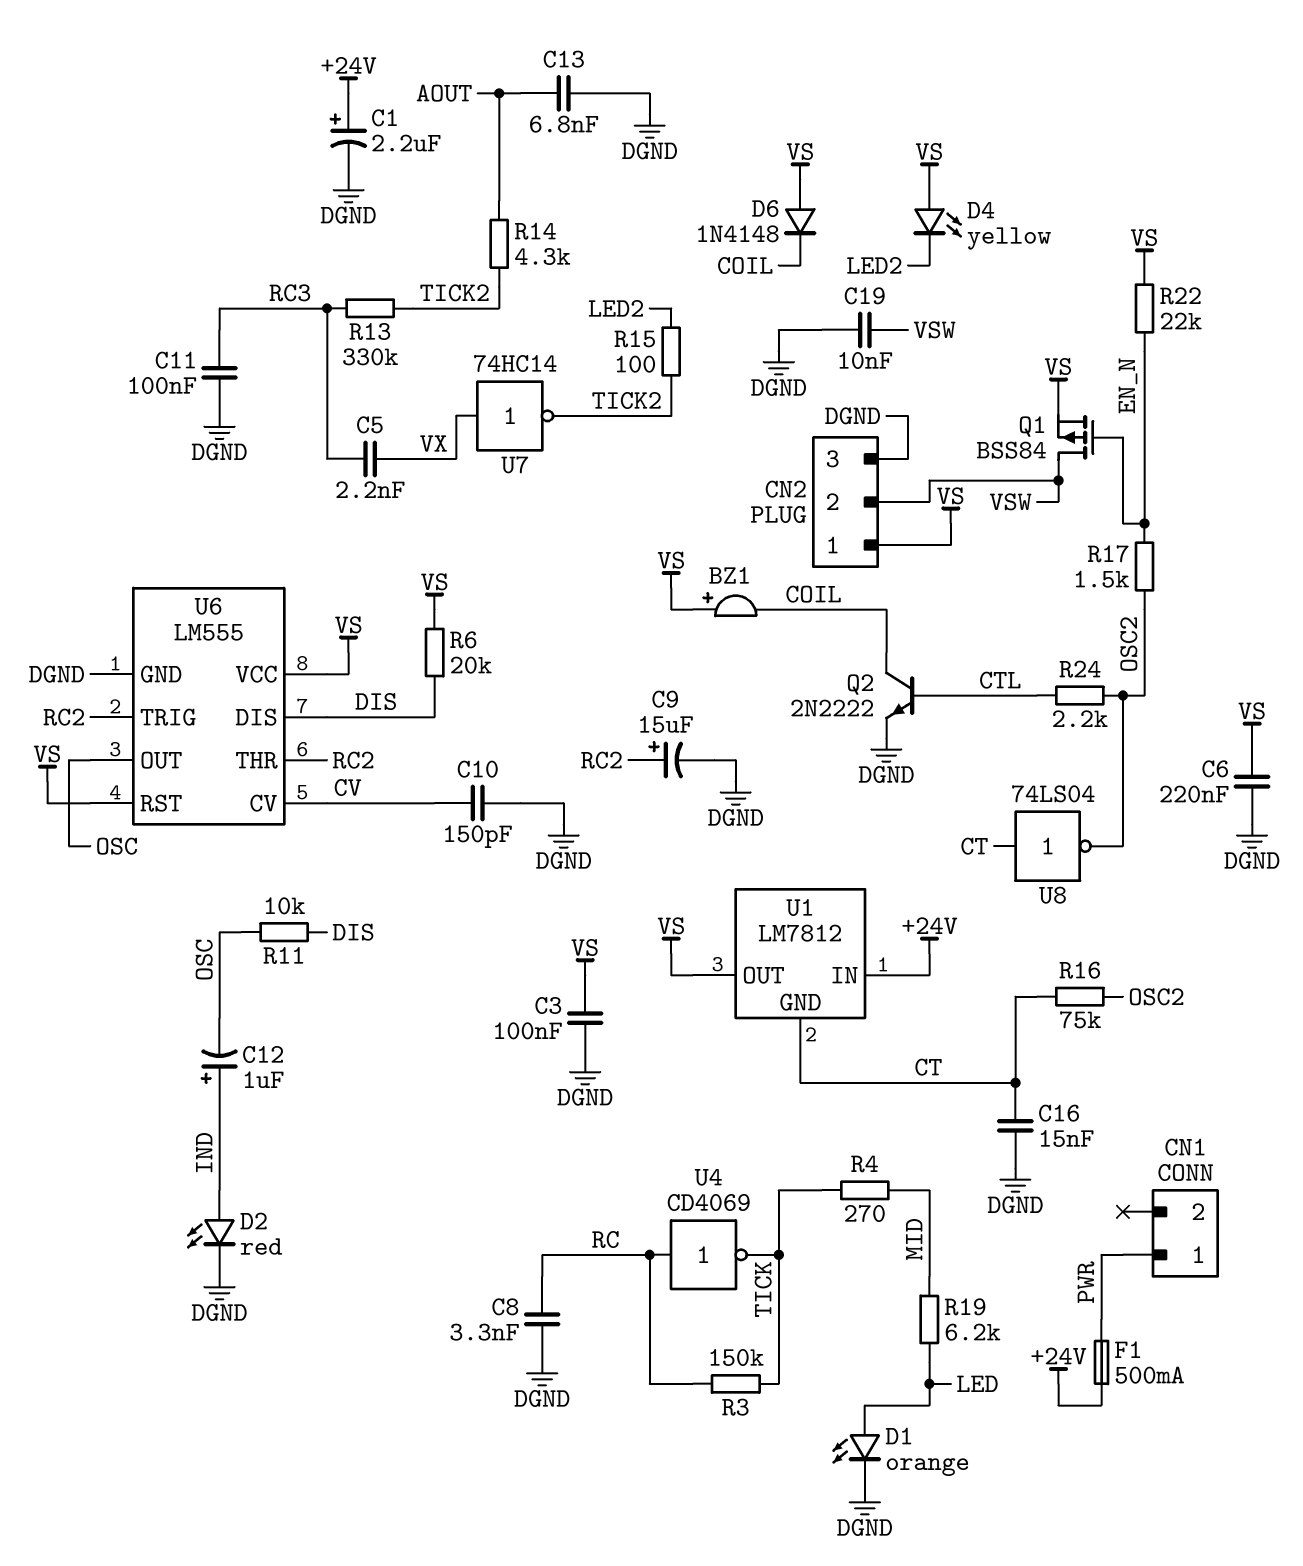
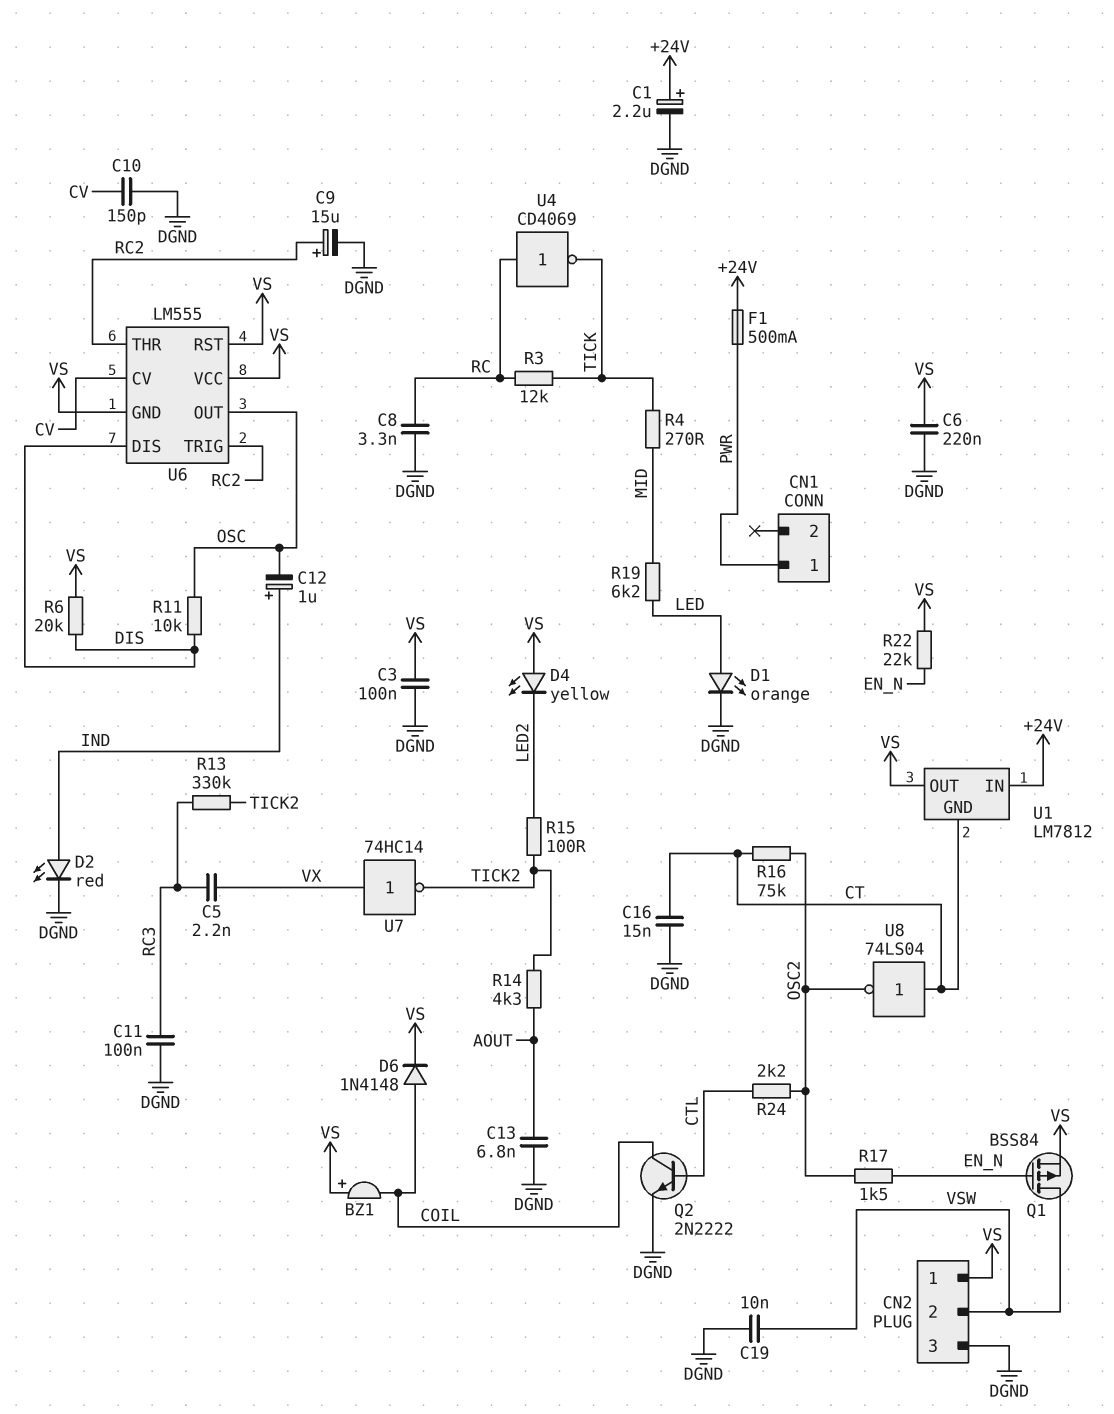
D6: diode 1N4148 (A VS, K COIL) -> diode 1N4148 (A COIL, K VS)
R3: 150k (RC, TICK) -> 12k (RC, TICK)
U6 pin GND: DGND -> VS

